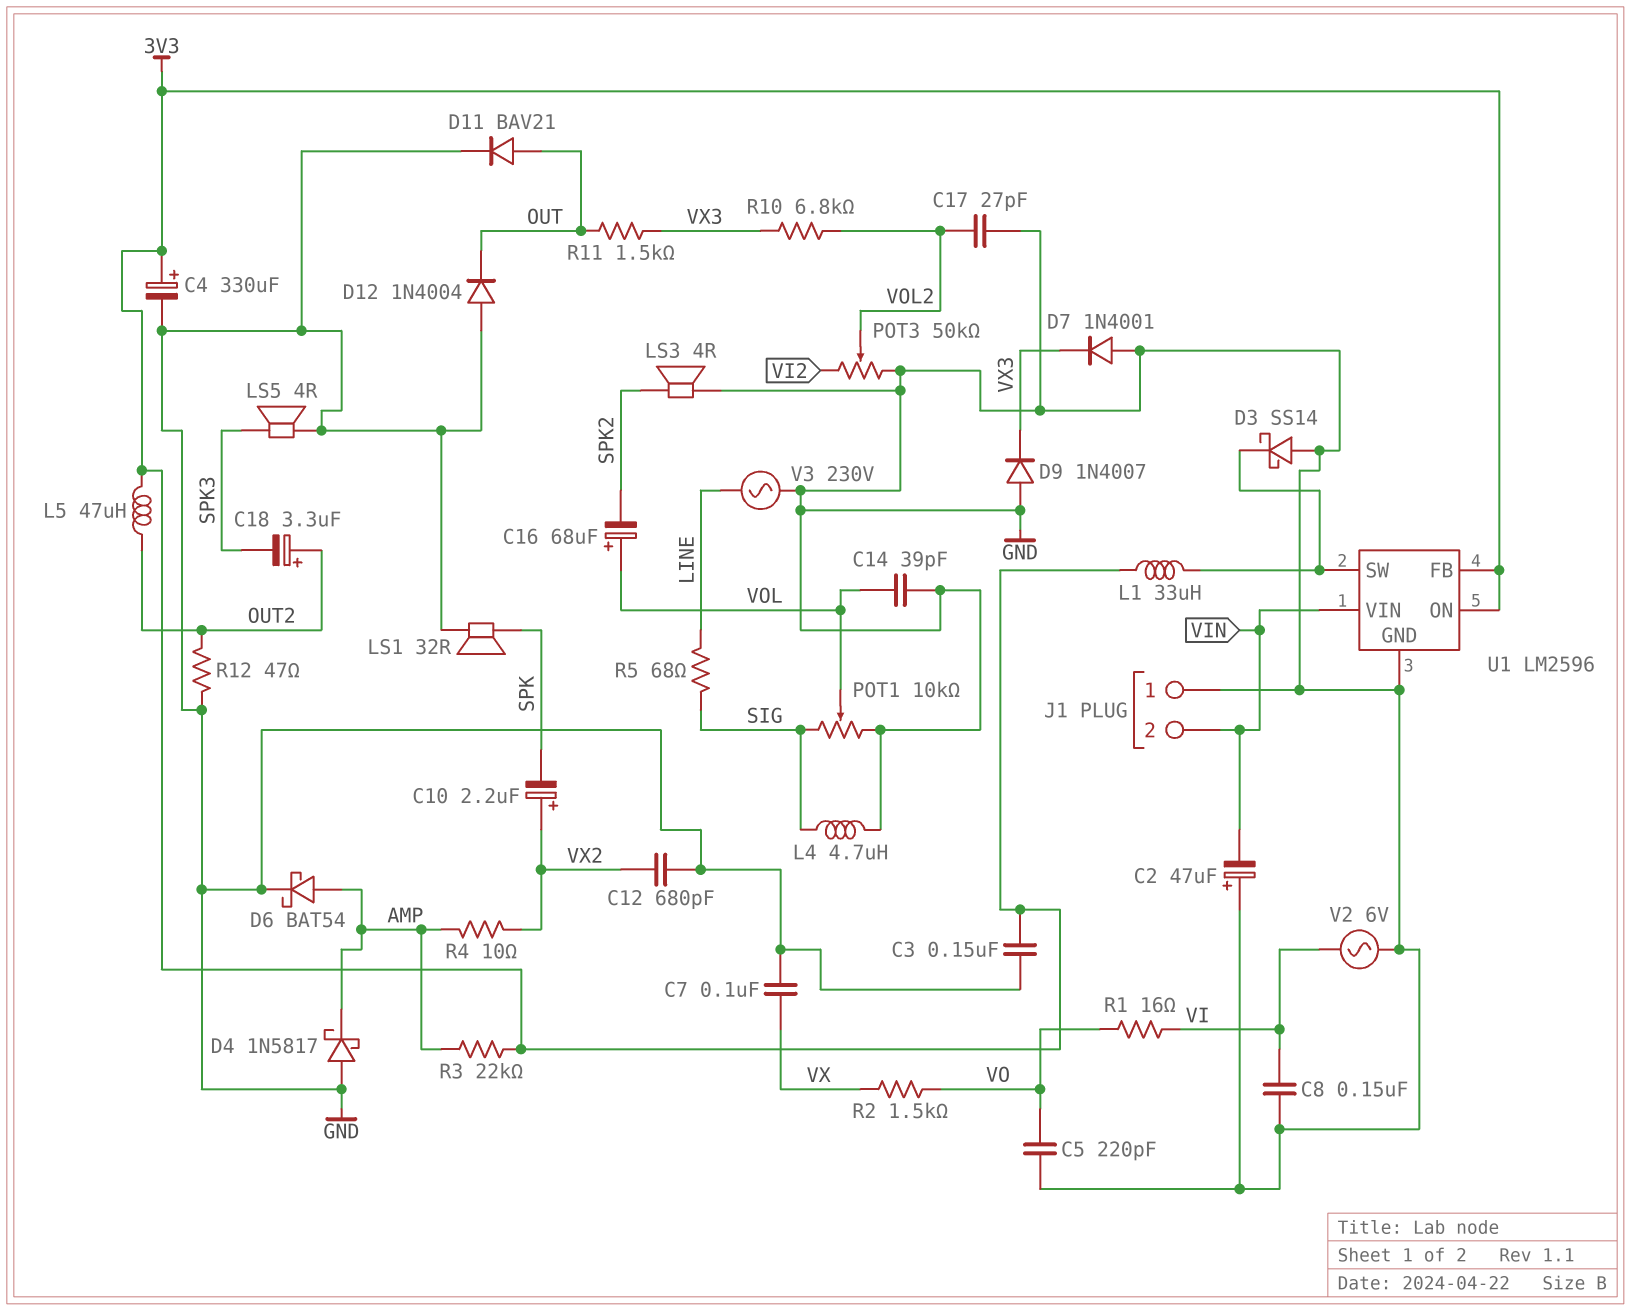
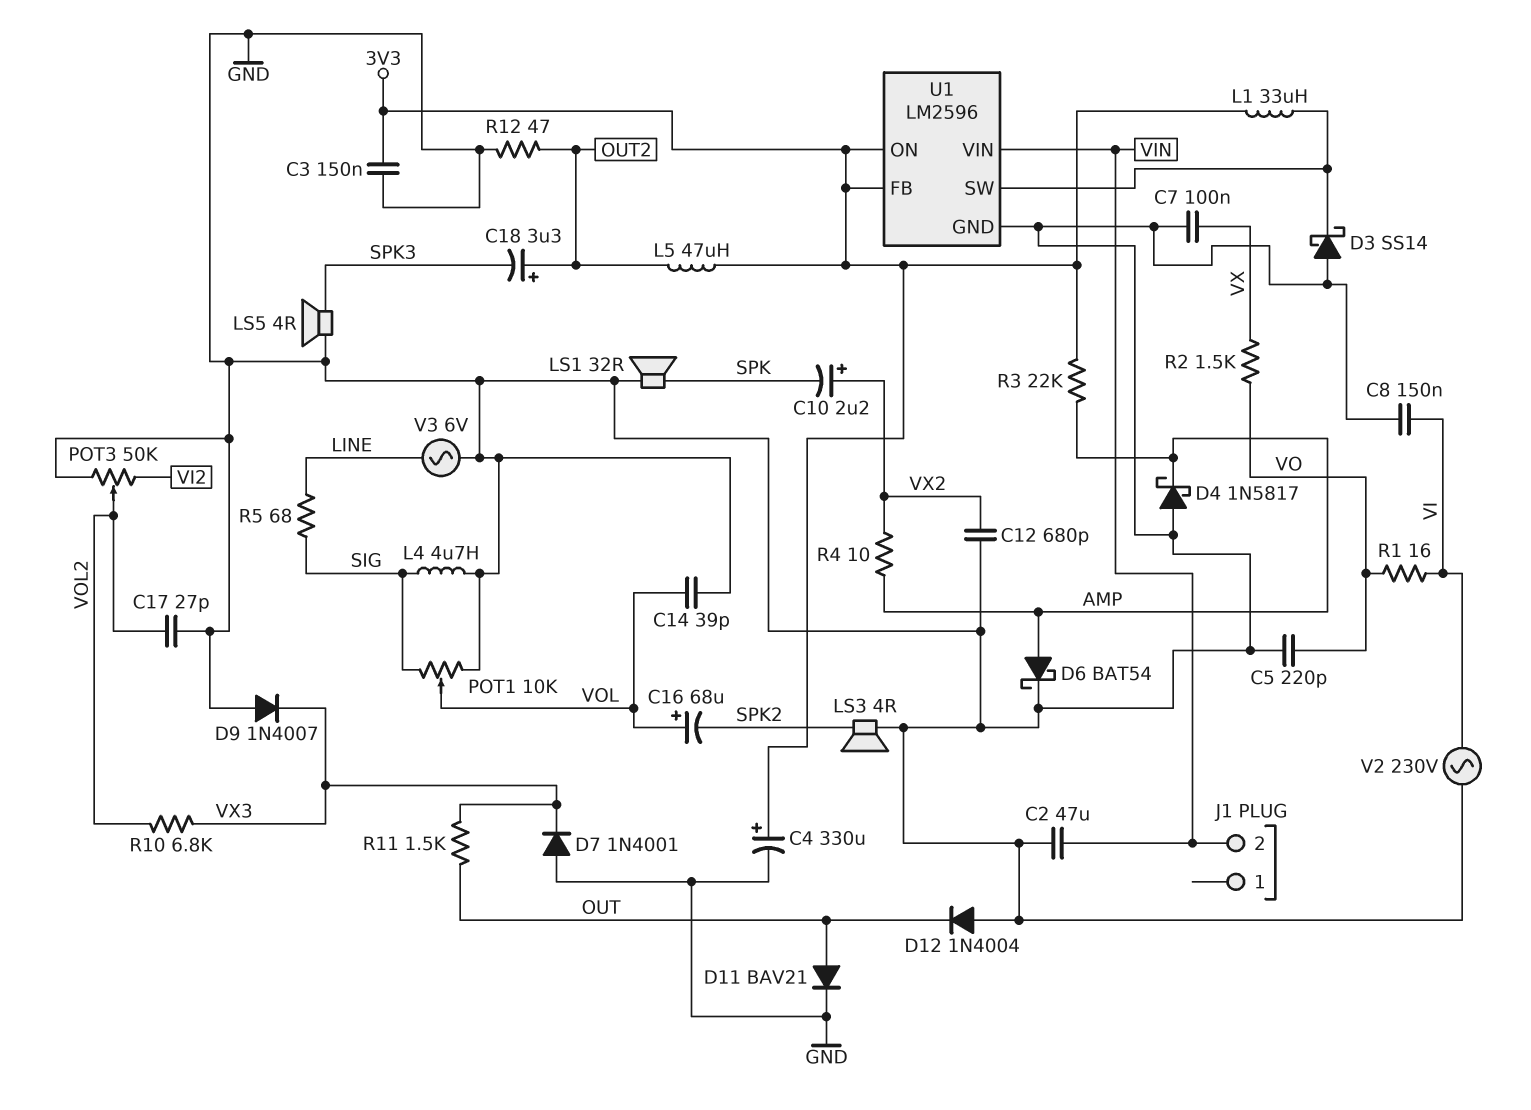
C2: 47uF (plus GND, minus VIN) -> 47uF (GND, VIN)
J1 pin 1: GND -> none
V2: AC 6V (GND, VI) -> AC 230V (GND, VI)
V3: AC 230V (GND, LINE) -> AC 6V (GND, LINE)

